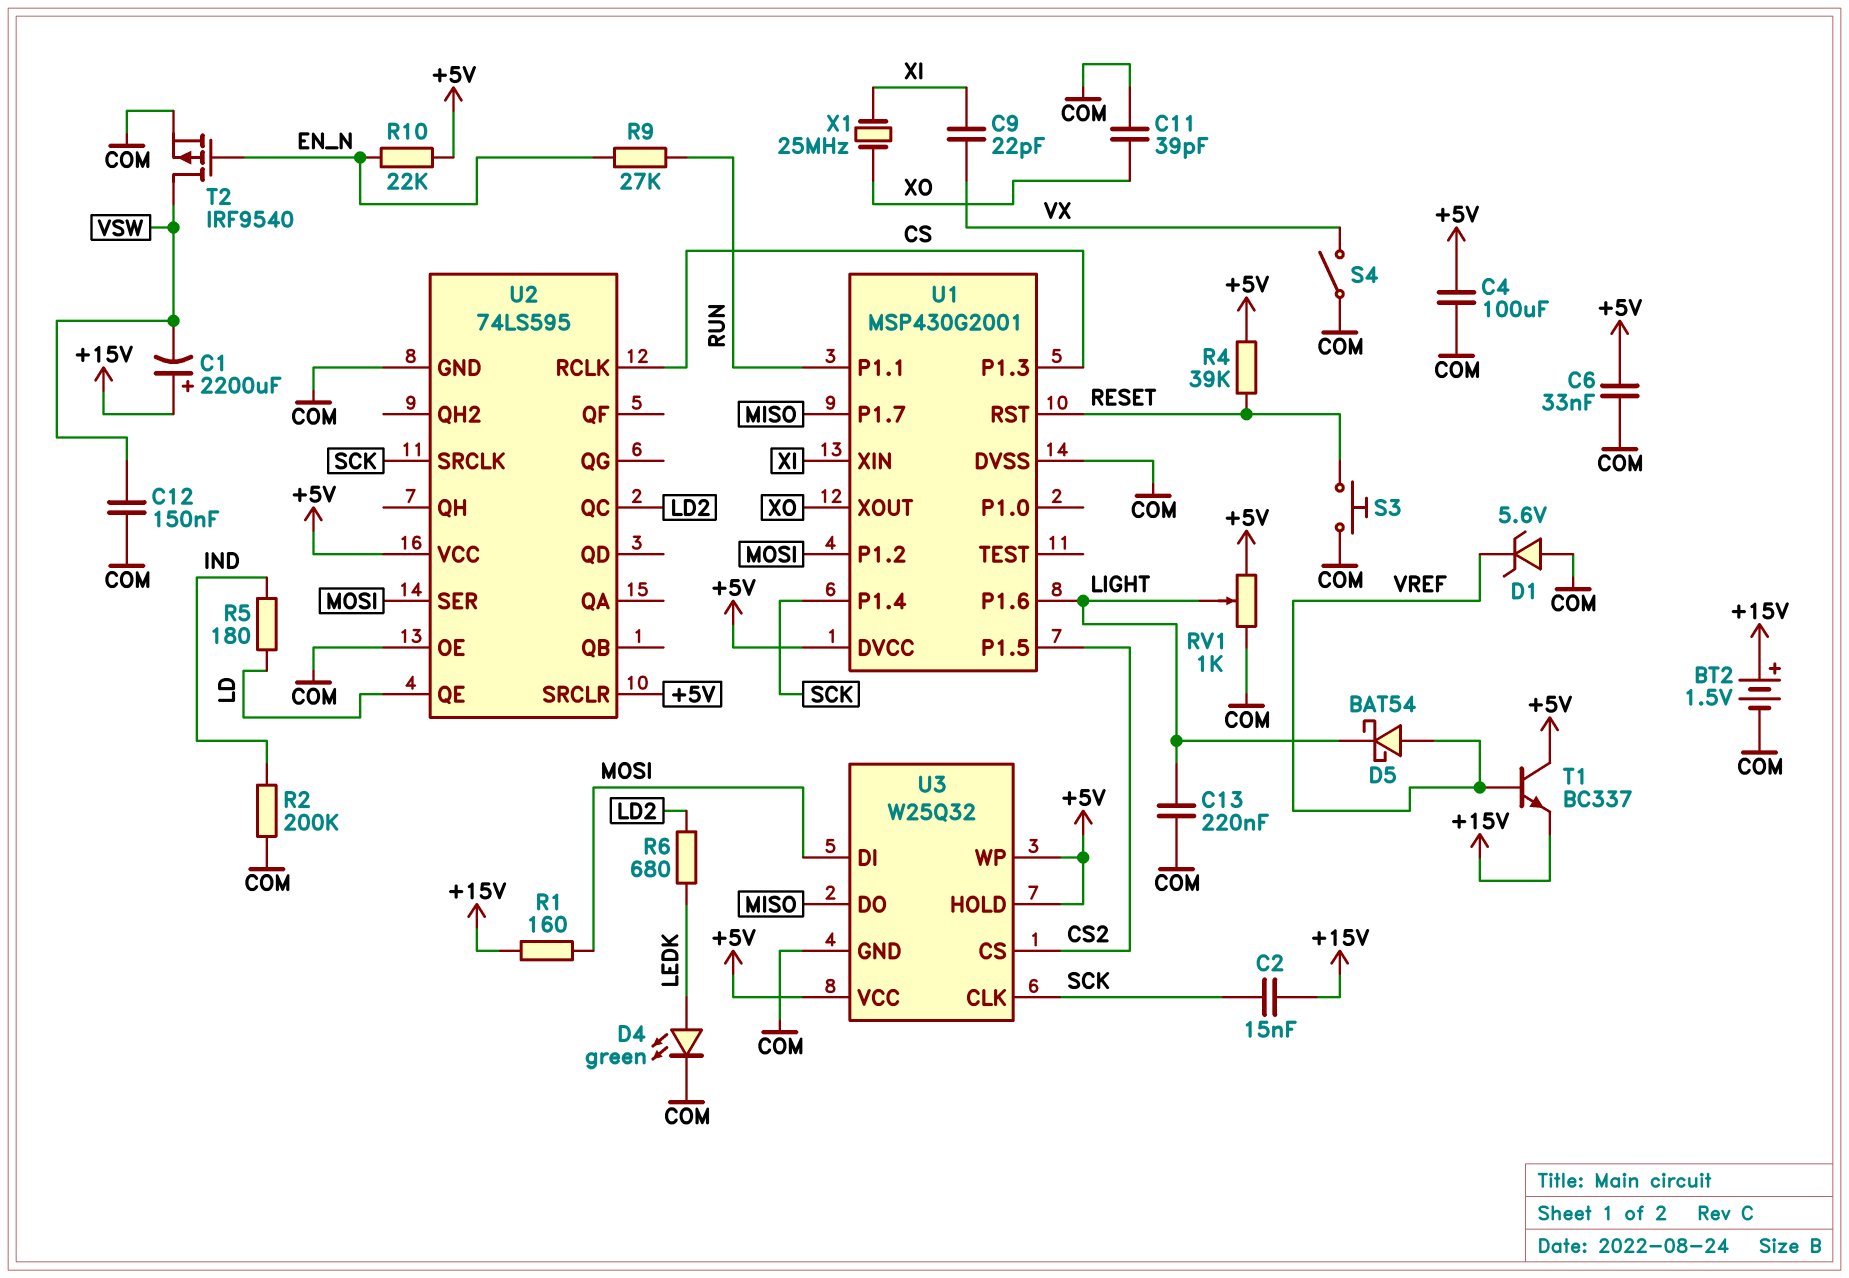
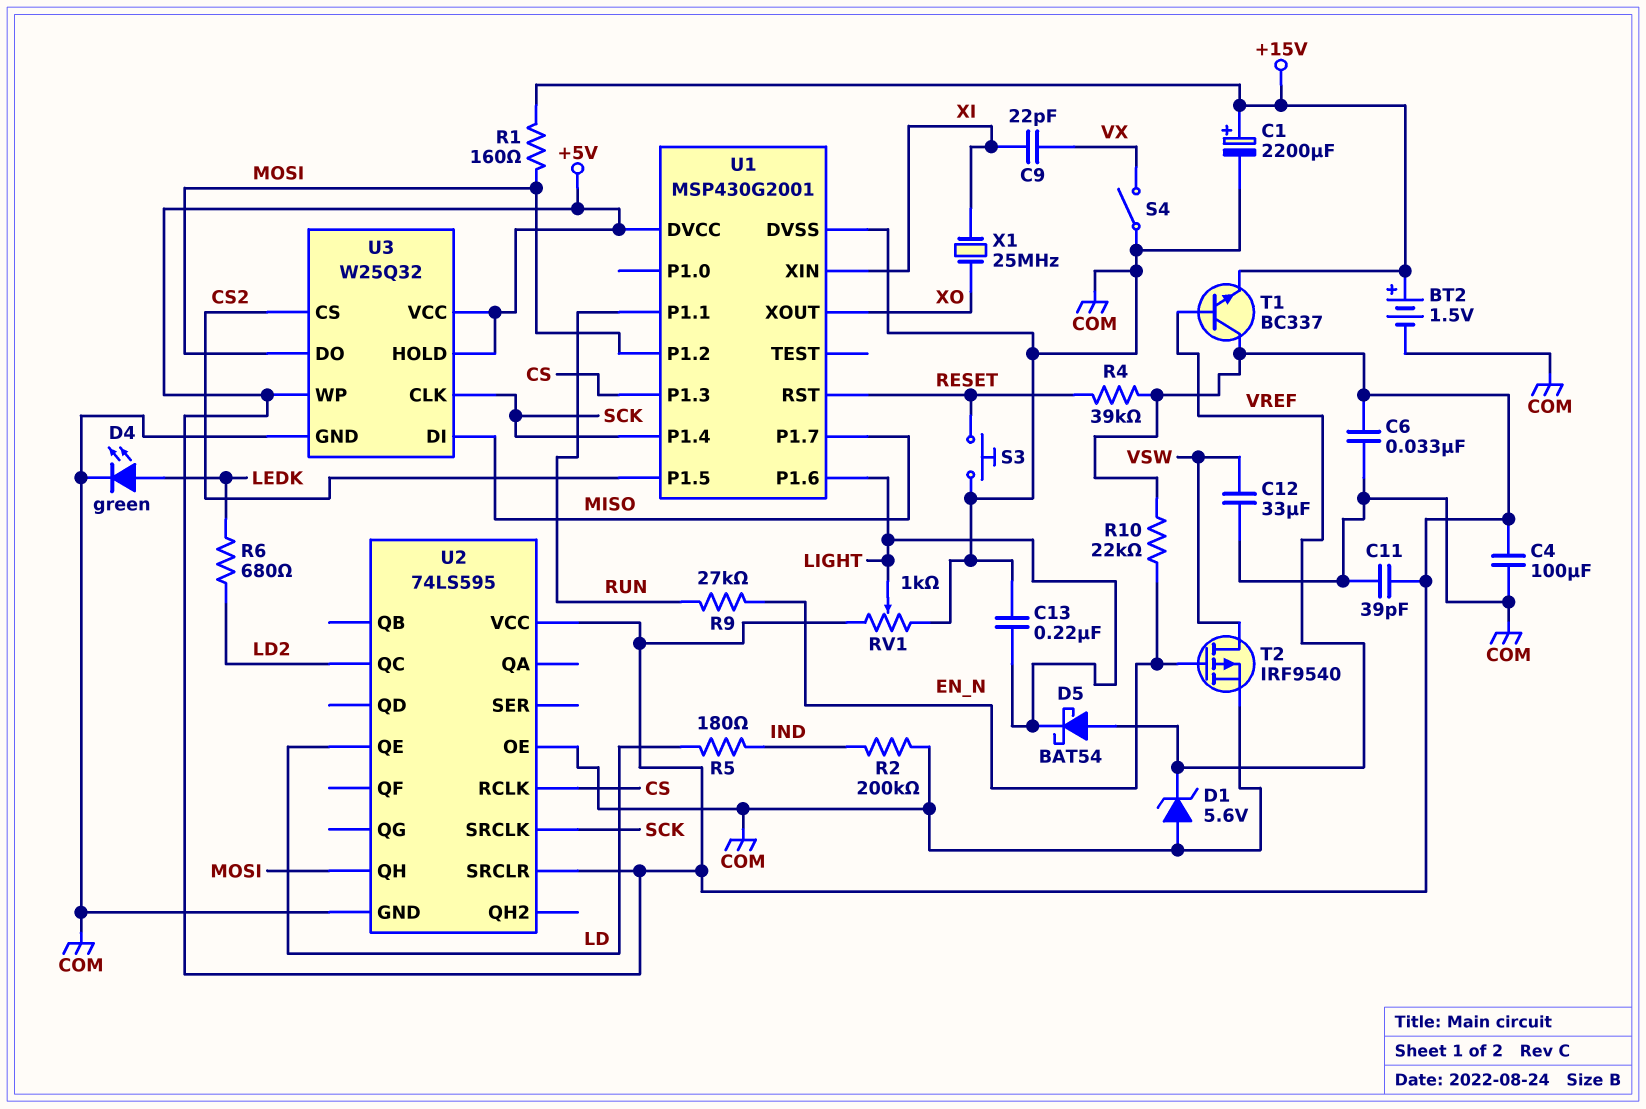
C1: 2200uF (plus +15V, minus VSW) -> 2200uF (plus +15V, minus COM)
C2: 15nF (+15V, SCK) -> none
C11: 39pF (COM, XO) -> 39pF (+5V, COM)
C12: 150nF (COM, VSW) -> 33uF (COM, VSW)
U2 pin QH: none -> MOSI
U2 pin SER: MOSI -> none
U3 pin DI: MOSI -> MISO
U3 pin DO: MISO -> MOSI

